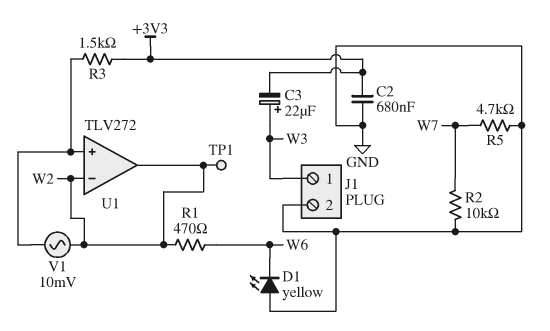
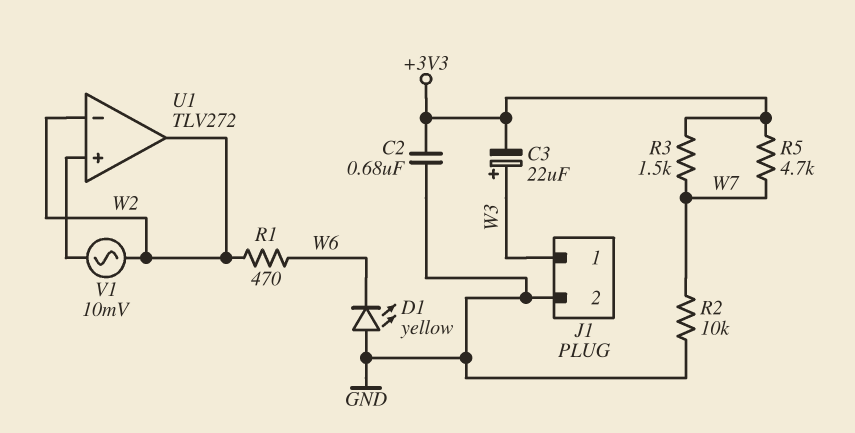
R3: 1.5k (+3V3, U1/in+) -> 1.5k (+3V3, W7)
R5: 4.7k (GND, W7) -> 4.7k (+3V3, W7)
TP1: test point (W2) -> none

